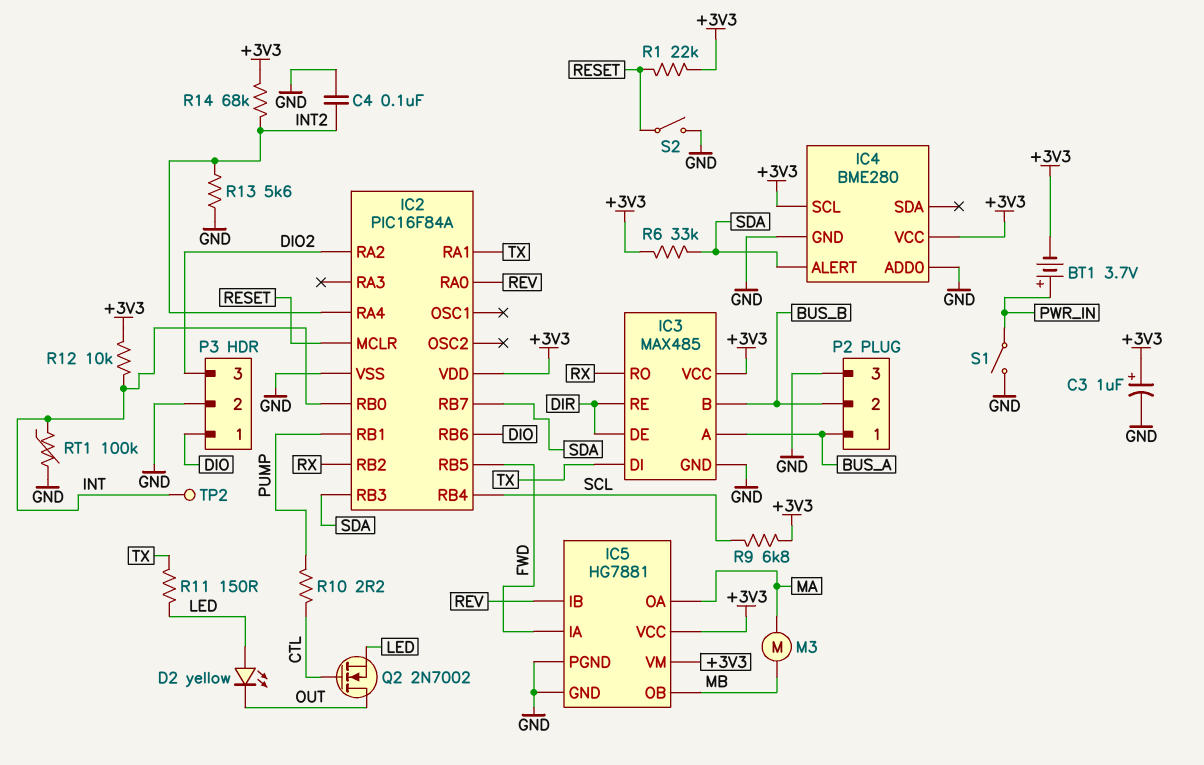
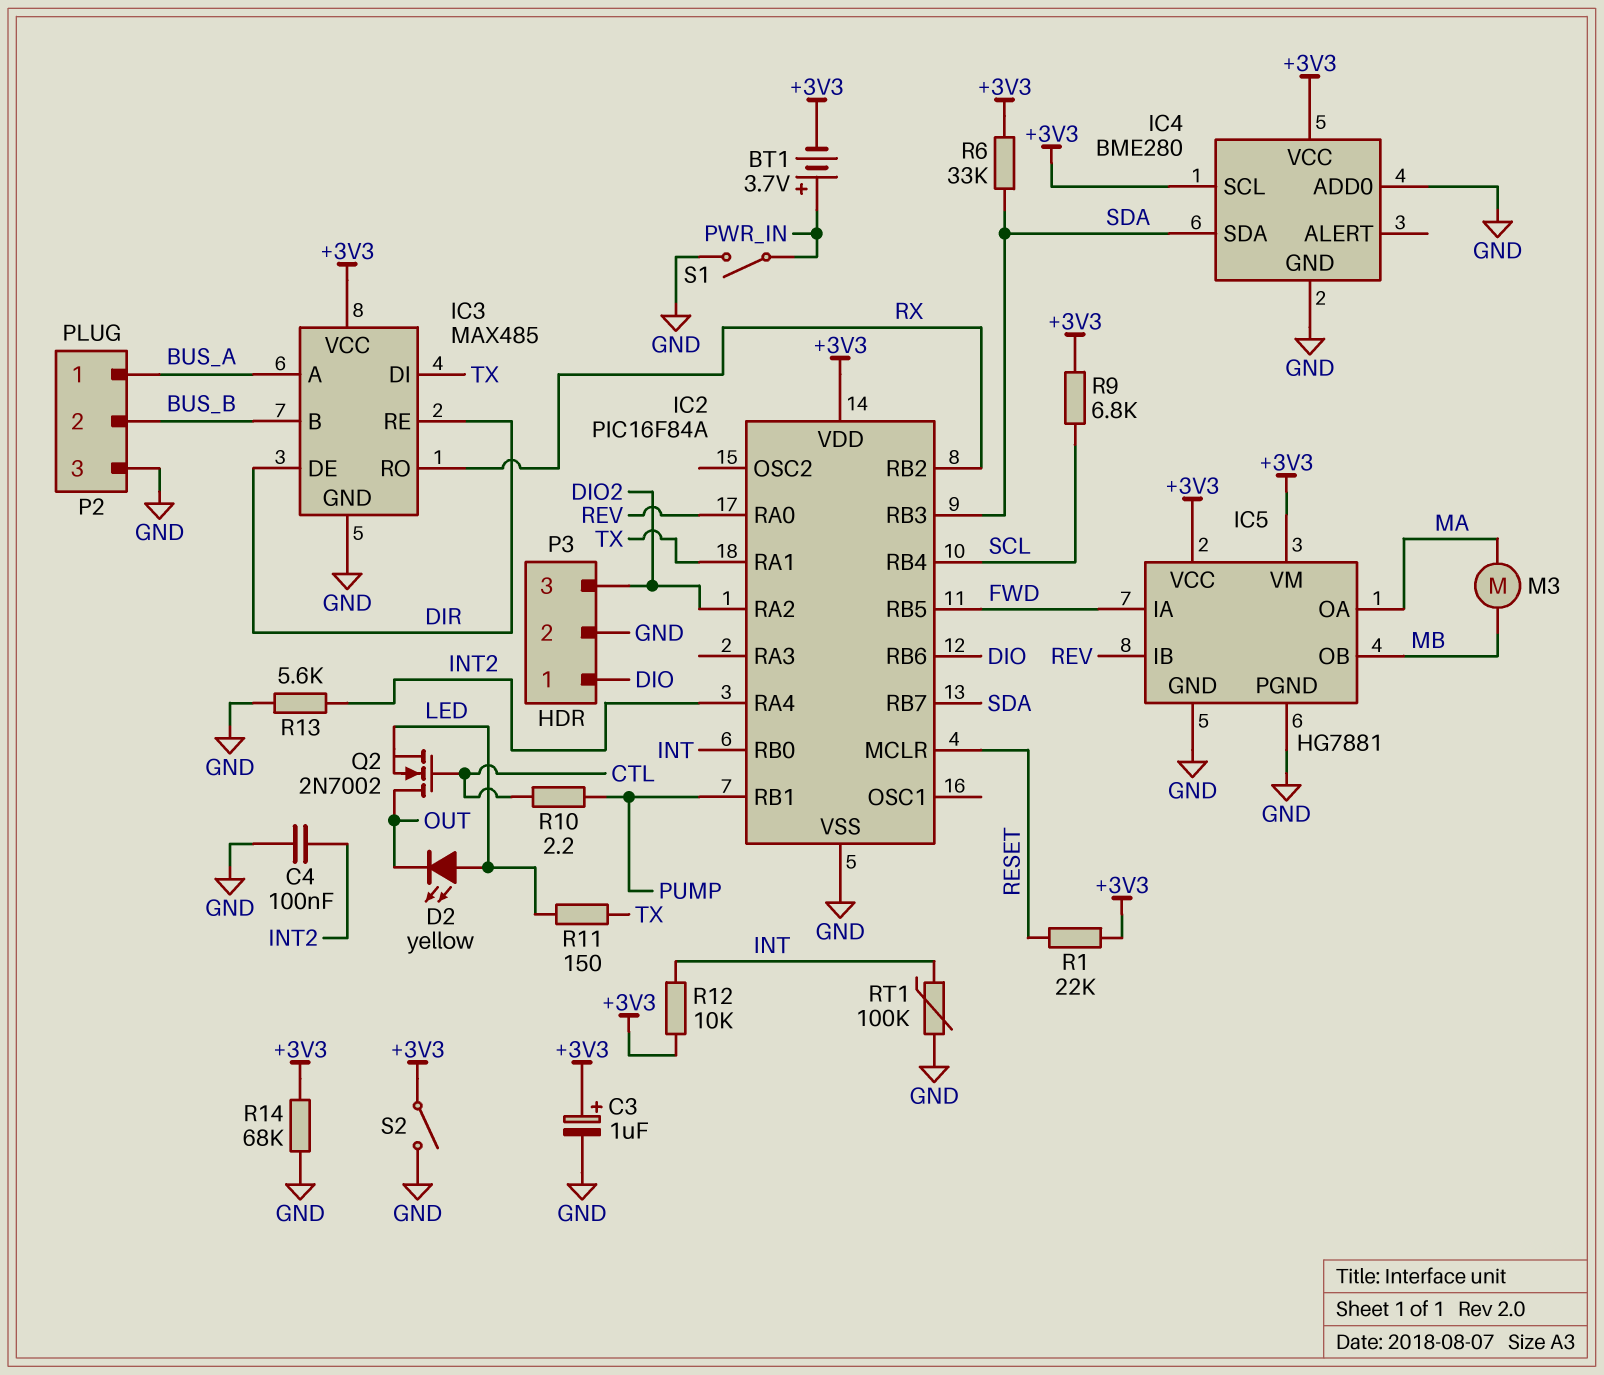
IC4 pin ALERT: SDA -> none
IC4 pin SDA: none -> SDA
R14: 68k (+3V3, INT2) -> 68k (+3V3, GND)
S2: switch (GND, RESET) -> switch (+3V3, GND)
TP2: test point (INT) -> none

